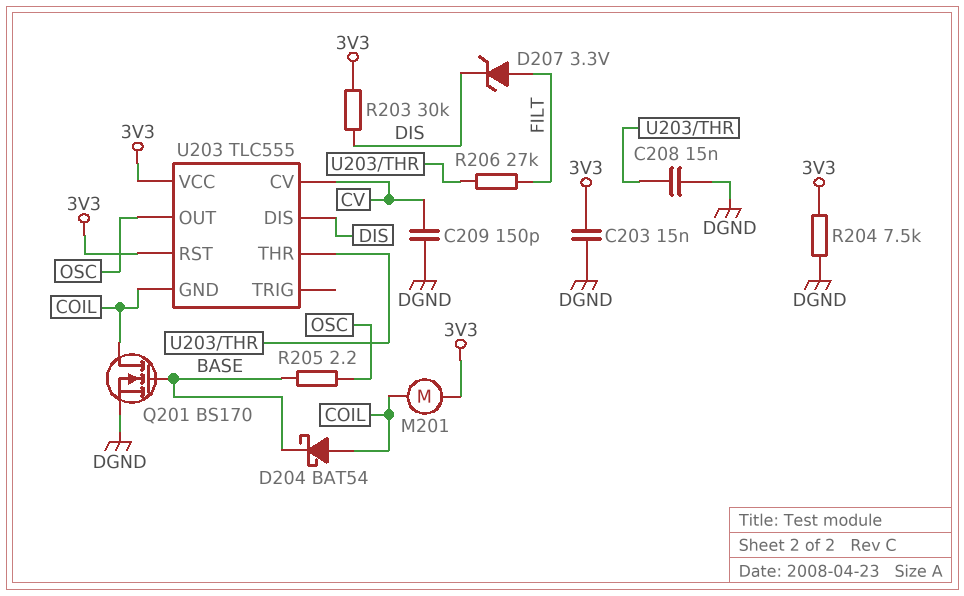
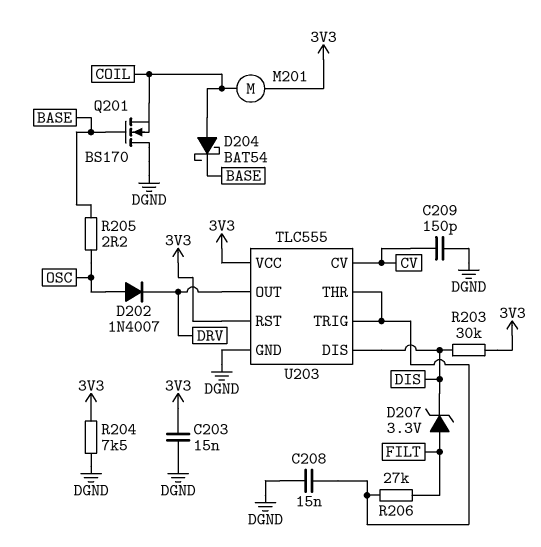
D202: none -> diode 1N4007 (A OSC, K DRV)
Q201: NMOS BS170 (G BASE, D COIL, S DGND) -> NMOS BS170 (G BASE, D DGND, S COIL)
U203 pin GND: COIL -> DGND
U203 pin OUT: OSC -> DRV
U203 pin TRIG: none -> U203/THR

